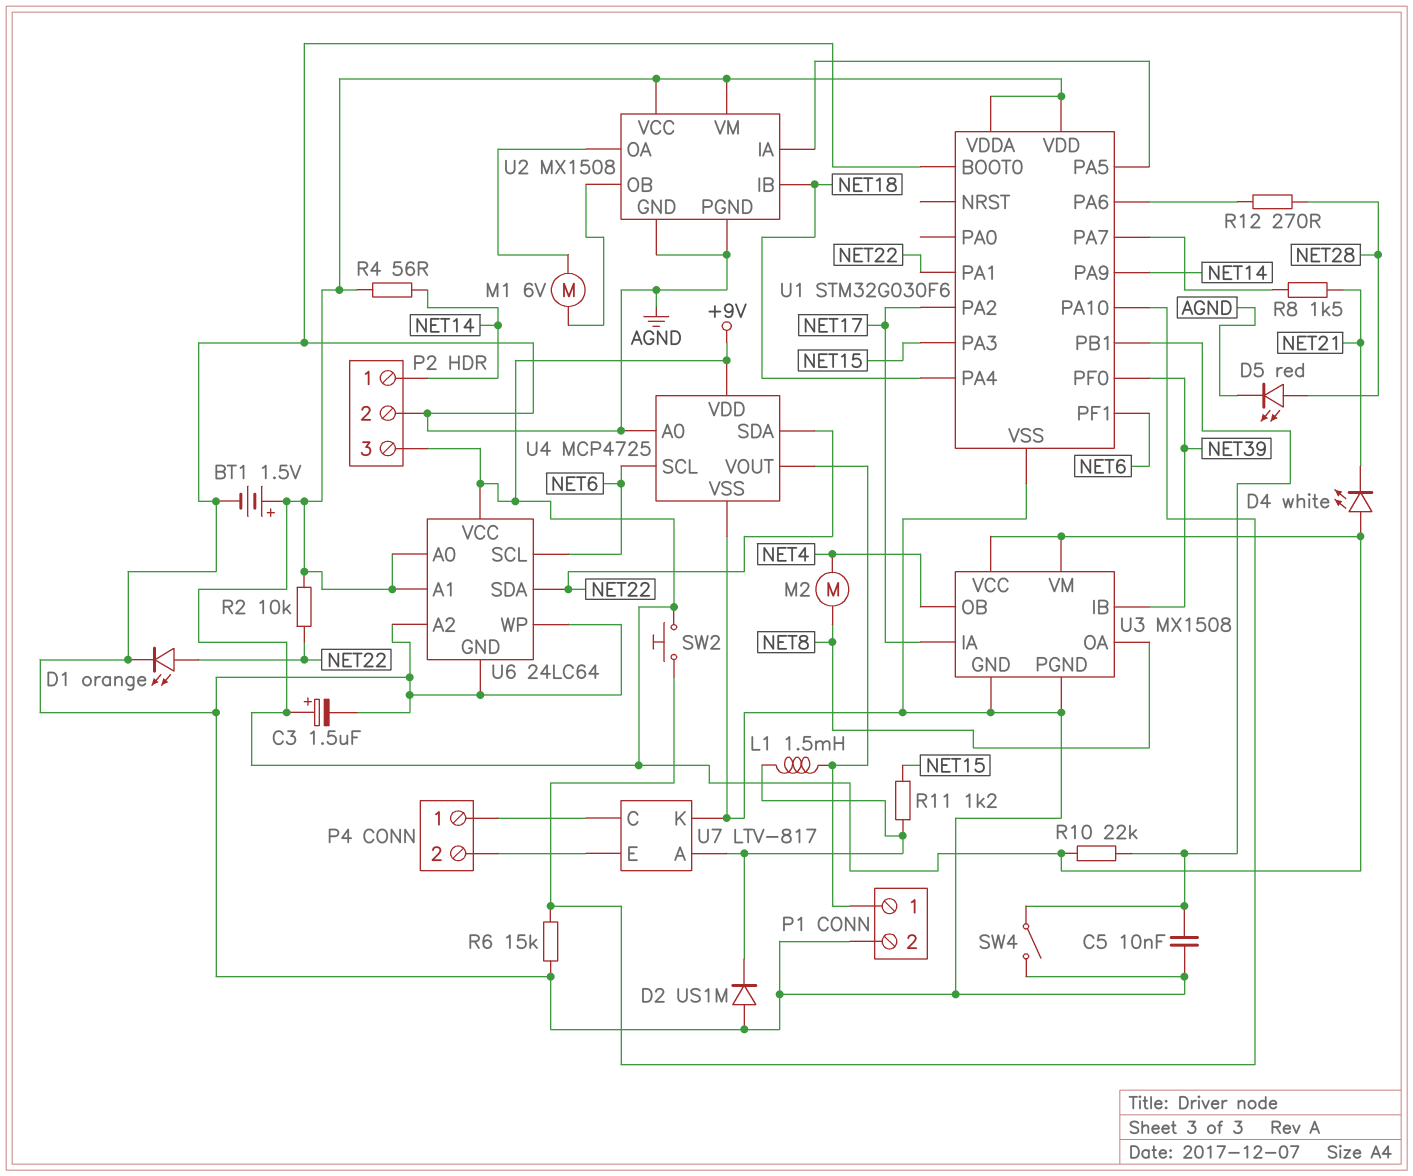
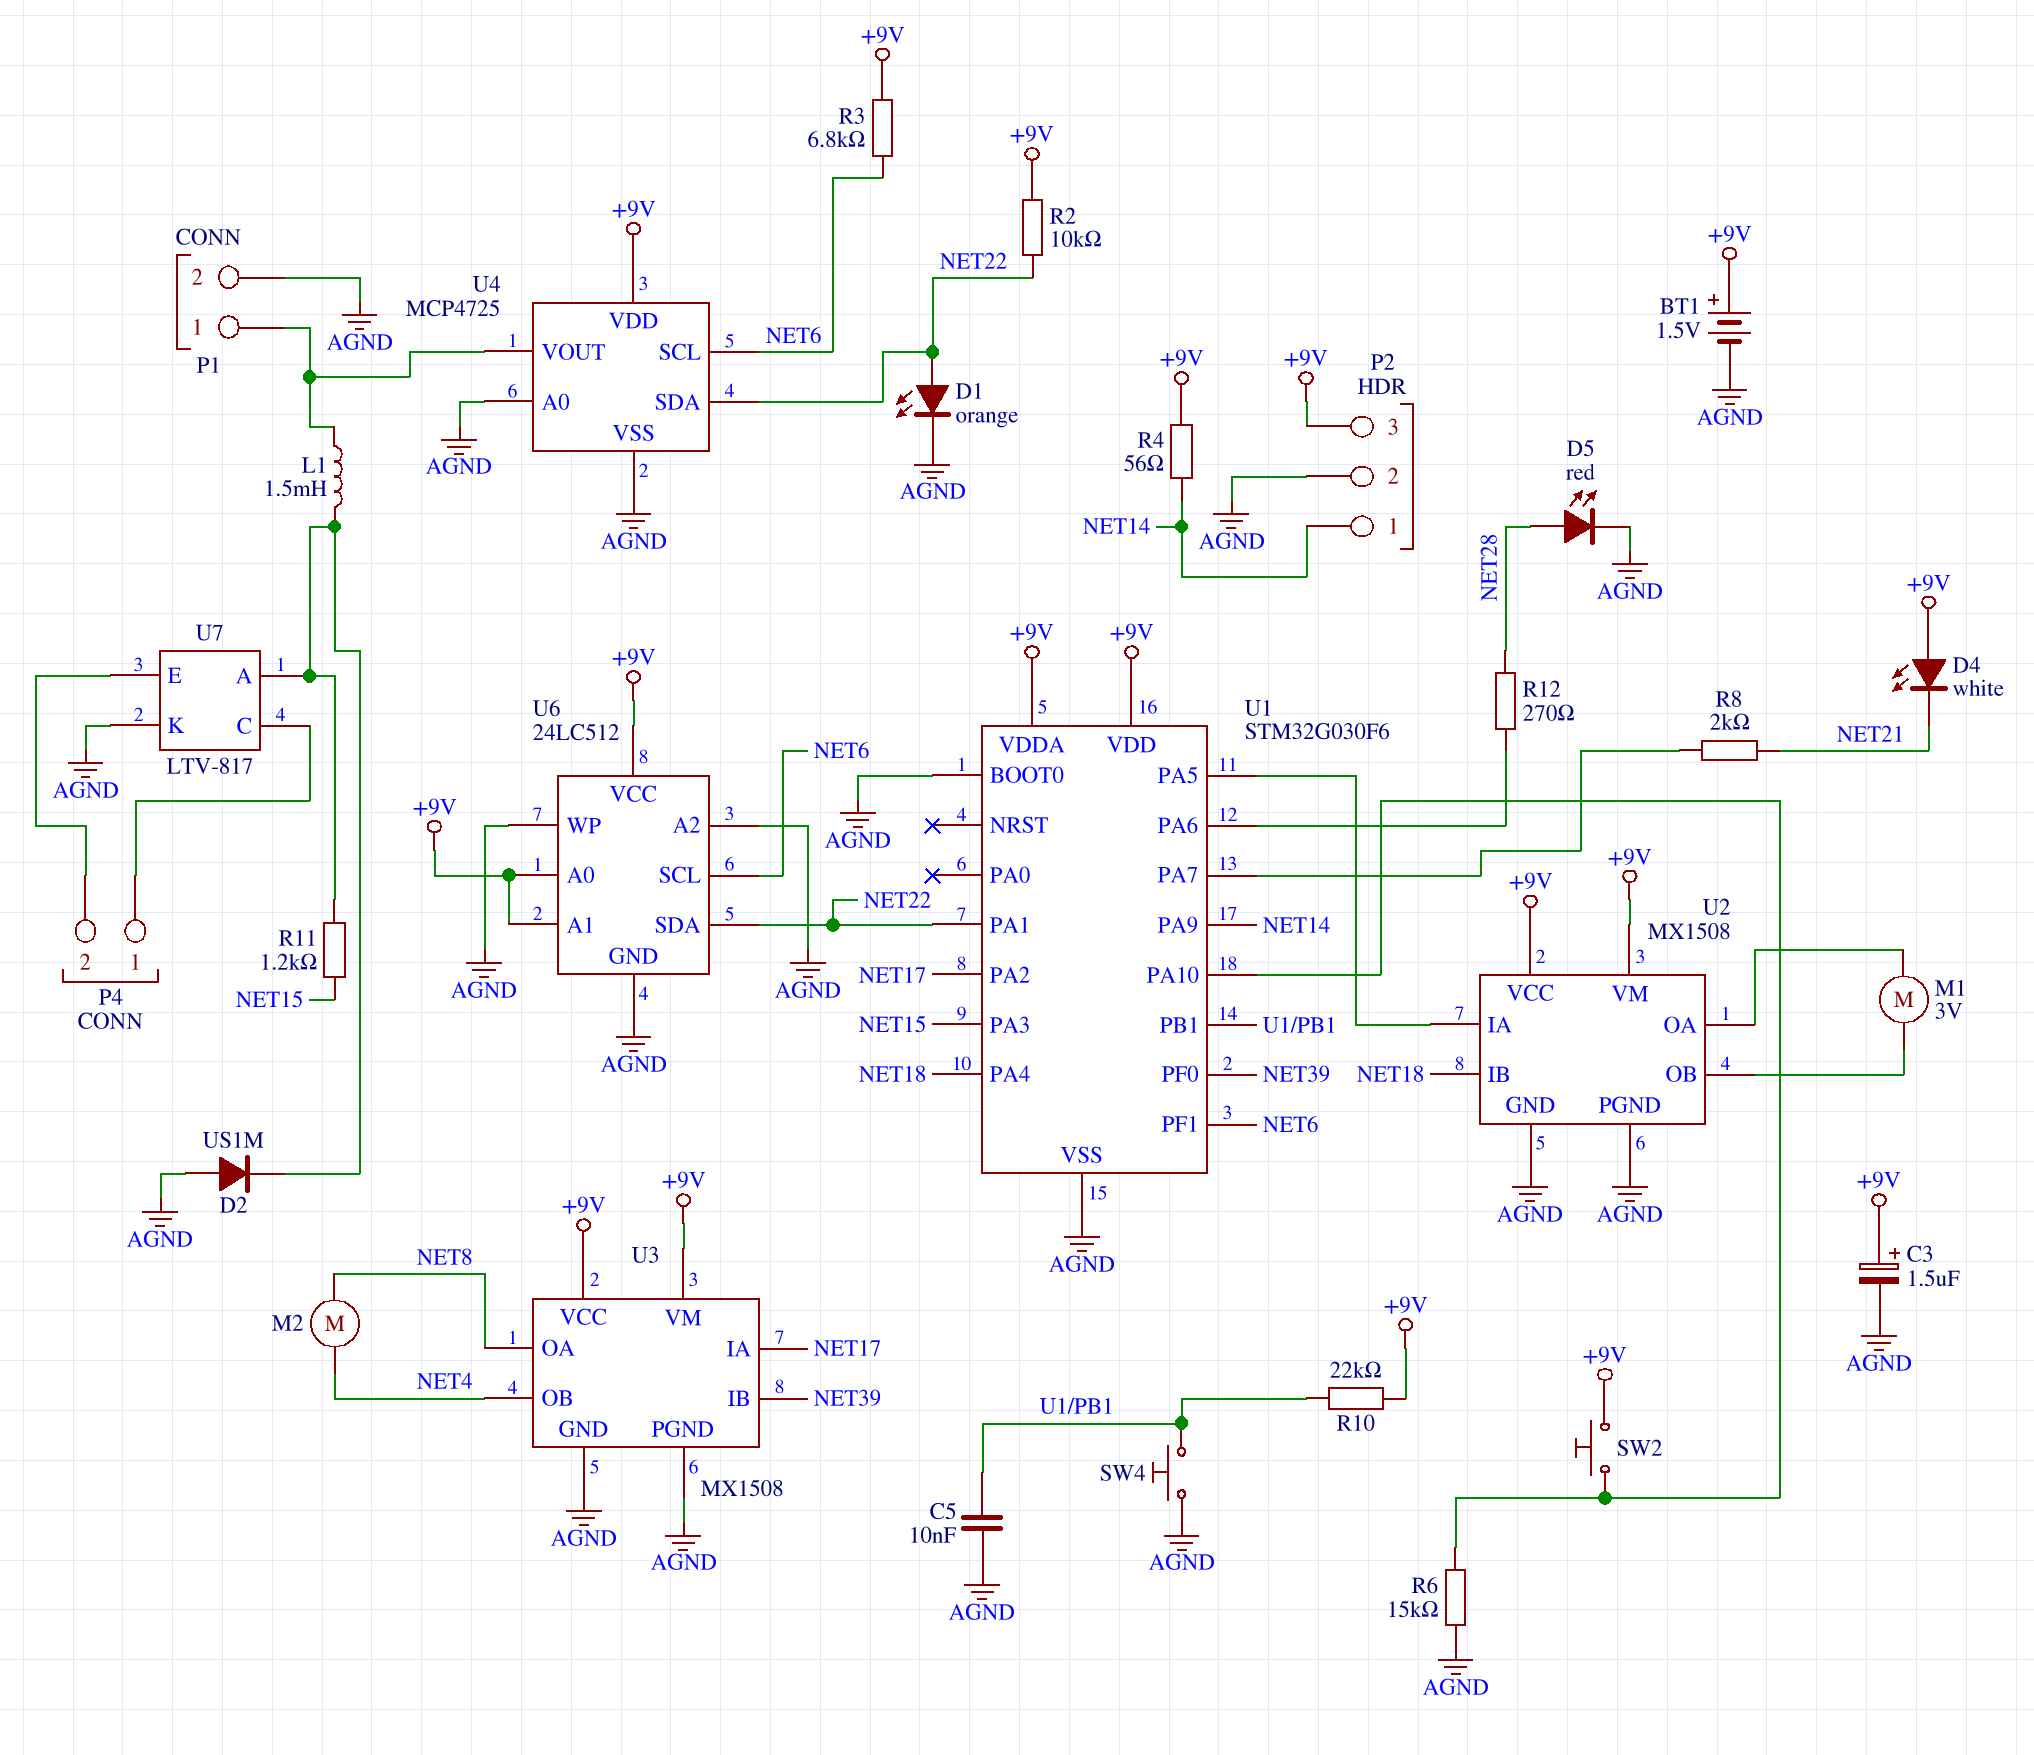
M1: motor 6V (U2/OA, U2/OB) -> motor 3V (U2/OA, U2/OB)
R3: none -> 6.8k (+9V, NET6)
R8: 1.5k (NET21, U1/PA7) -> 2k (NET21, U1/PA7)
SW4: switch (AGND, U1/PB1) -> button (AGND, U1/PB1)
U6: 24LC64 -> 24LC512

